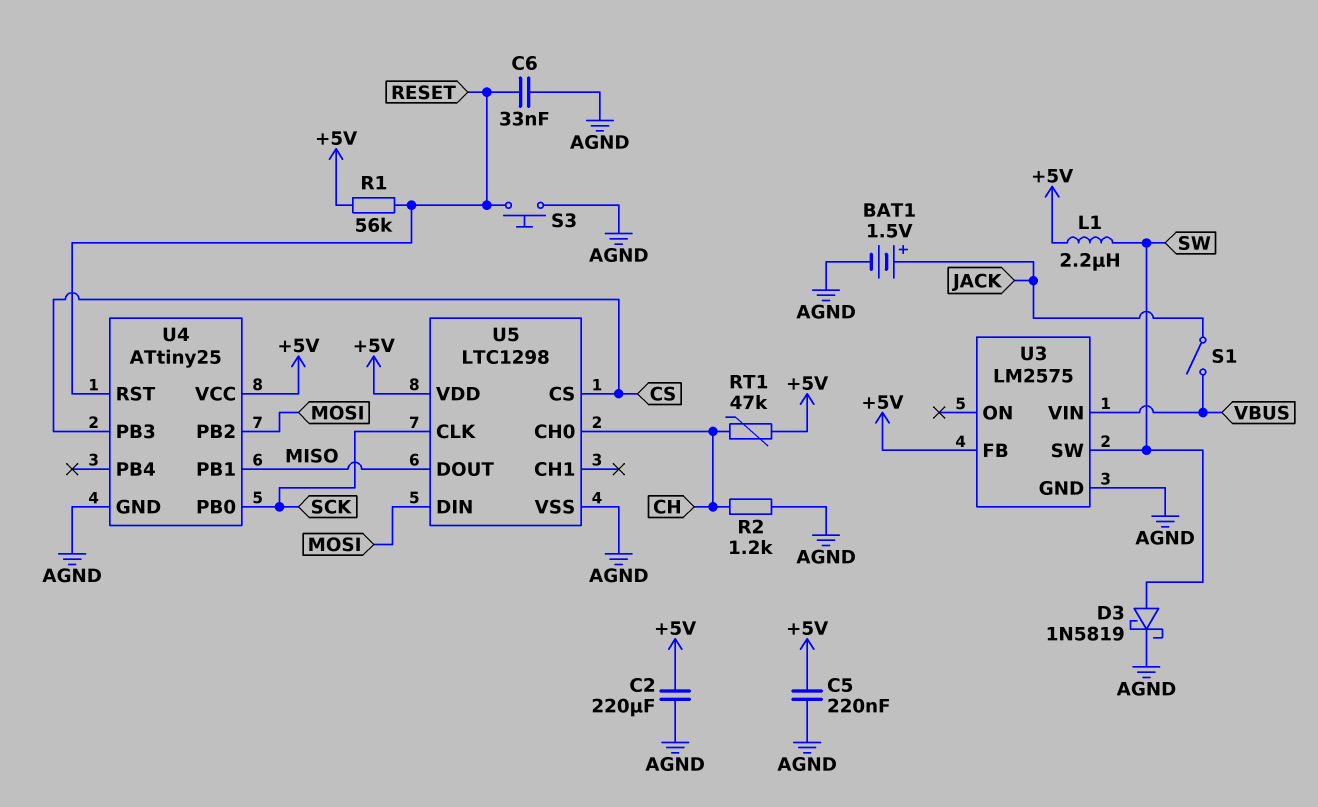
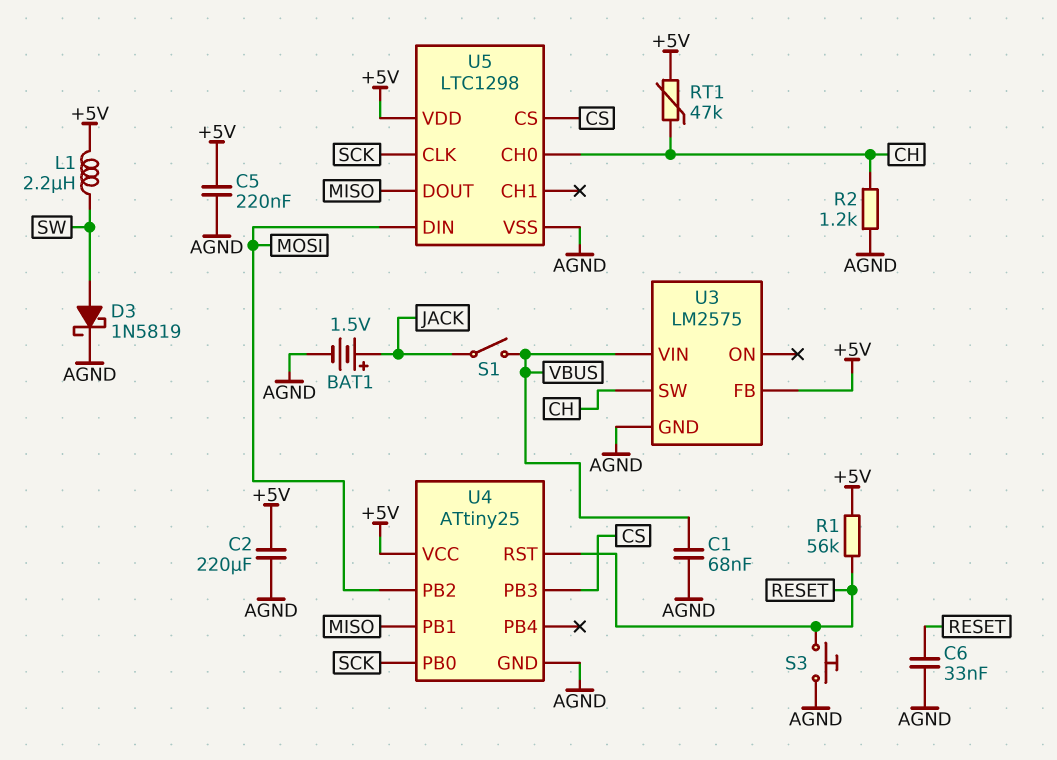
C1: none -> 68nF (AGND, VBUS)
U3 pin SW: SW -> CH

